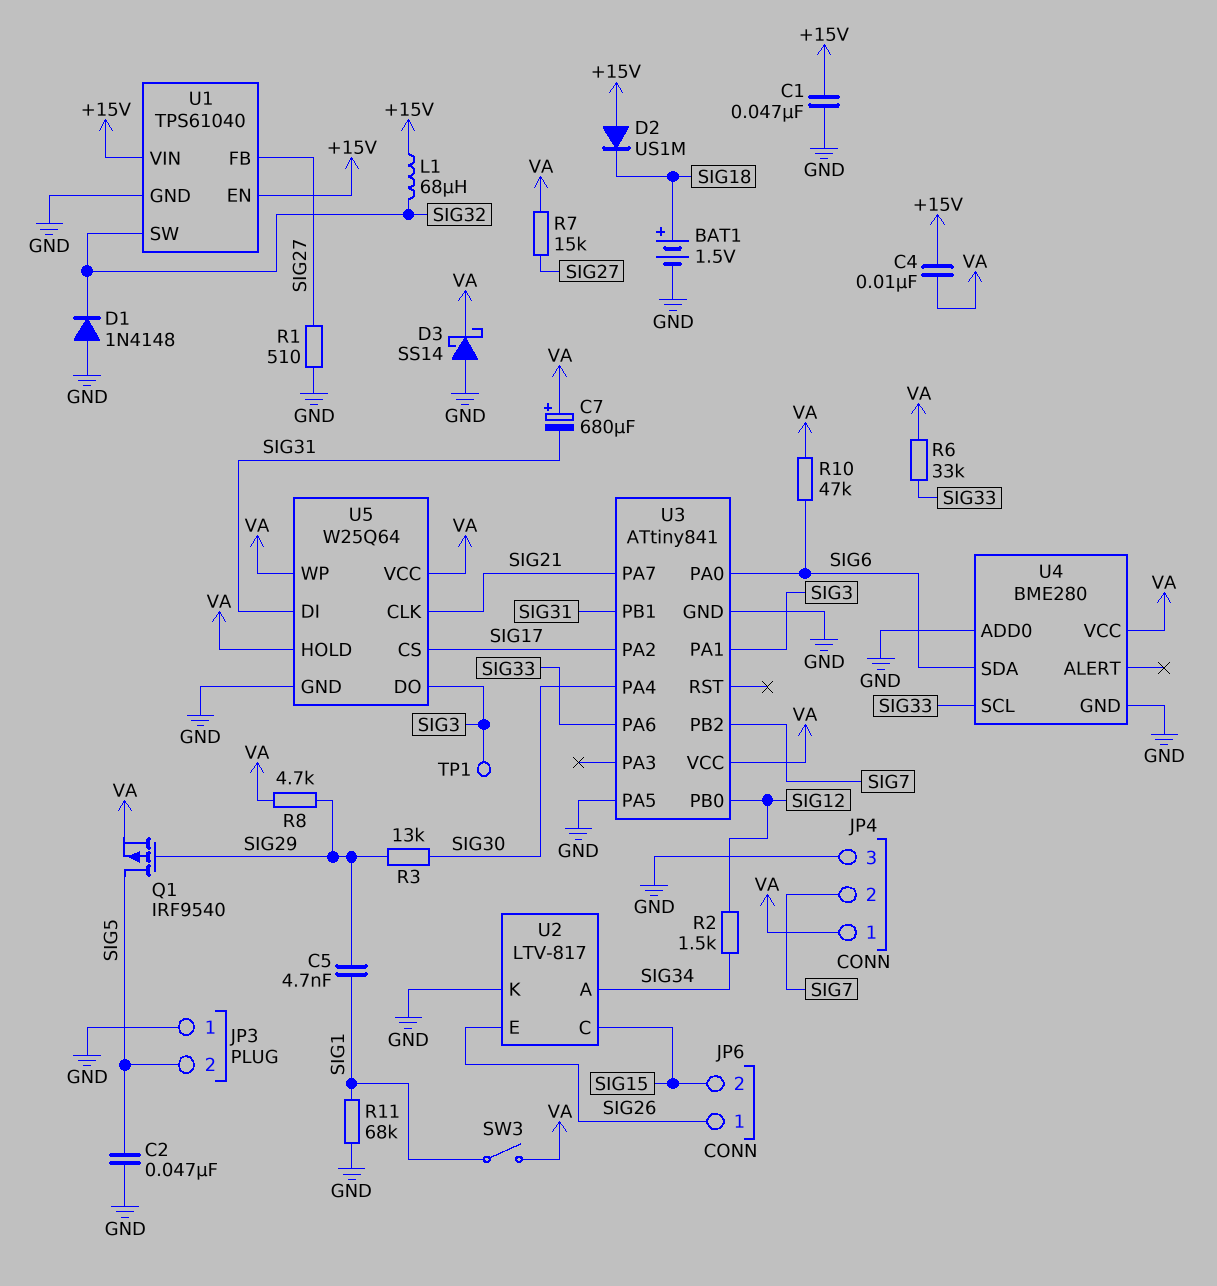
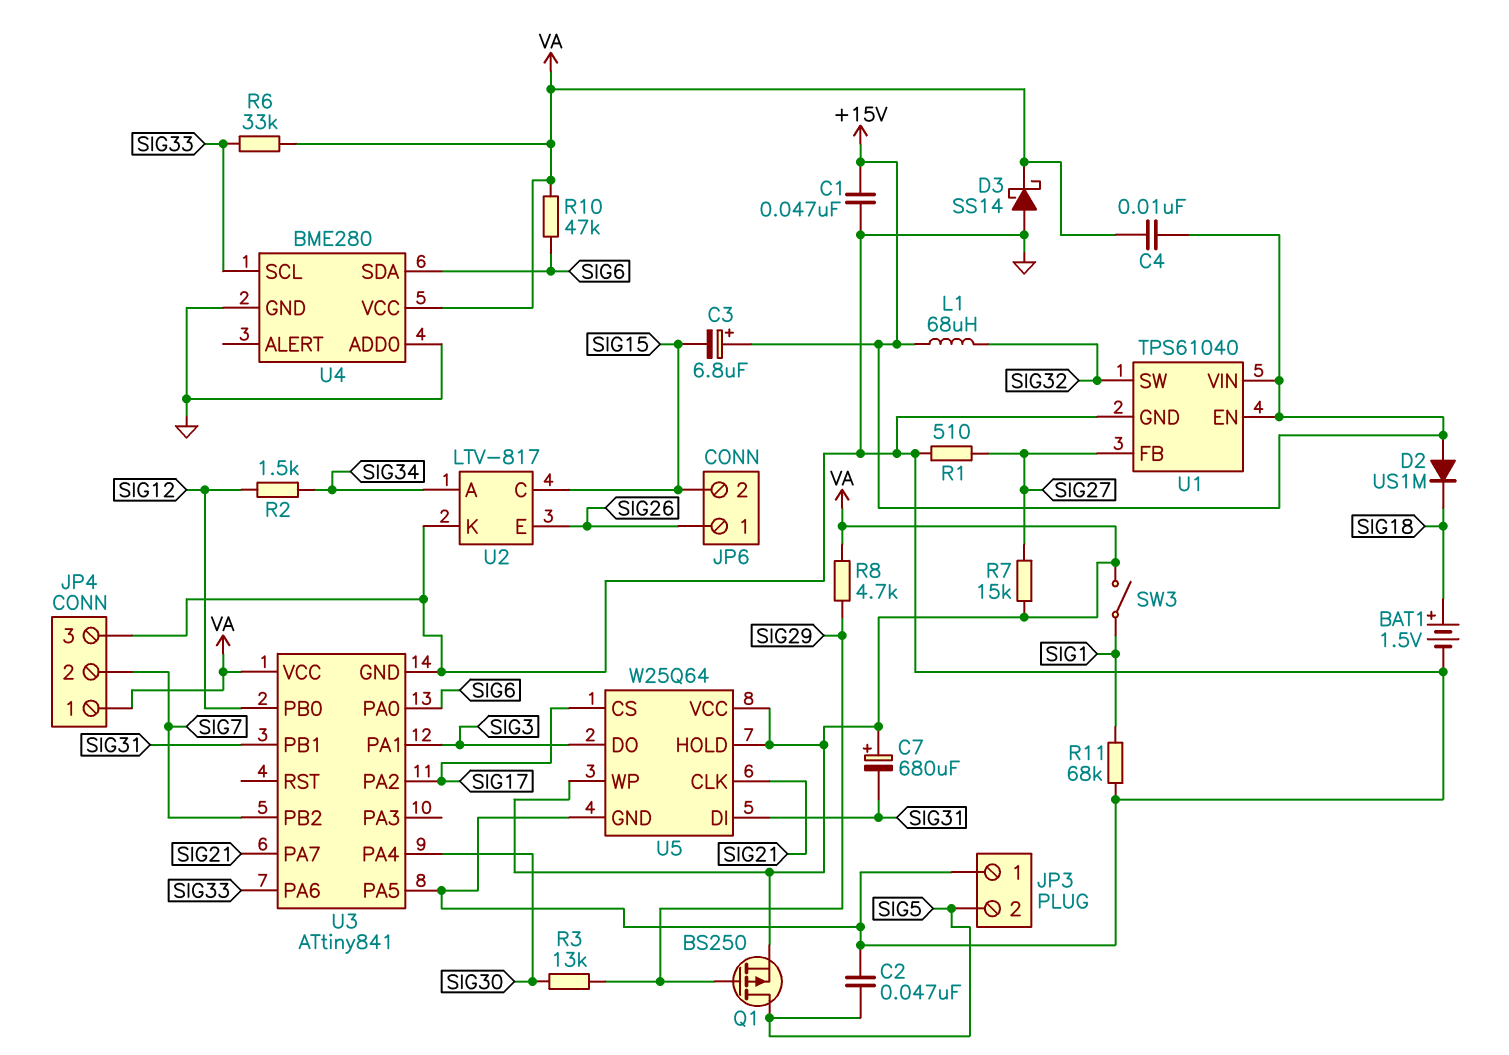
C3: none -> 6.8uF (plus +15V, minus SIG15)
C5: 4.7nF (SIG1, SIG29) -> none
D1: diode 1N4148 (A GND, K SIG32) -> none
Q1: PMOS IRF9540 (G SIG29, D SIG5, S VA) -> PMOS BS250 (G SIG29, D SIG5, S VA)
TP1: test point (SIG3) -> none

